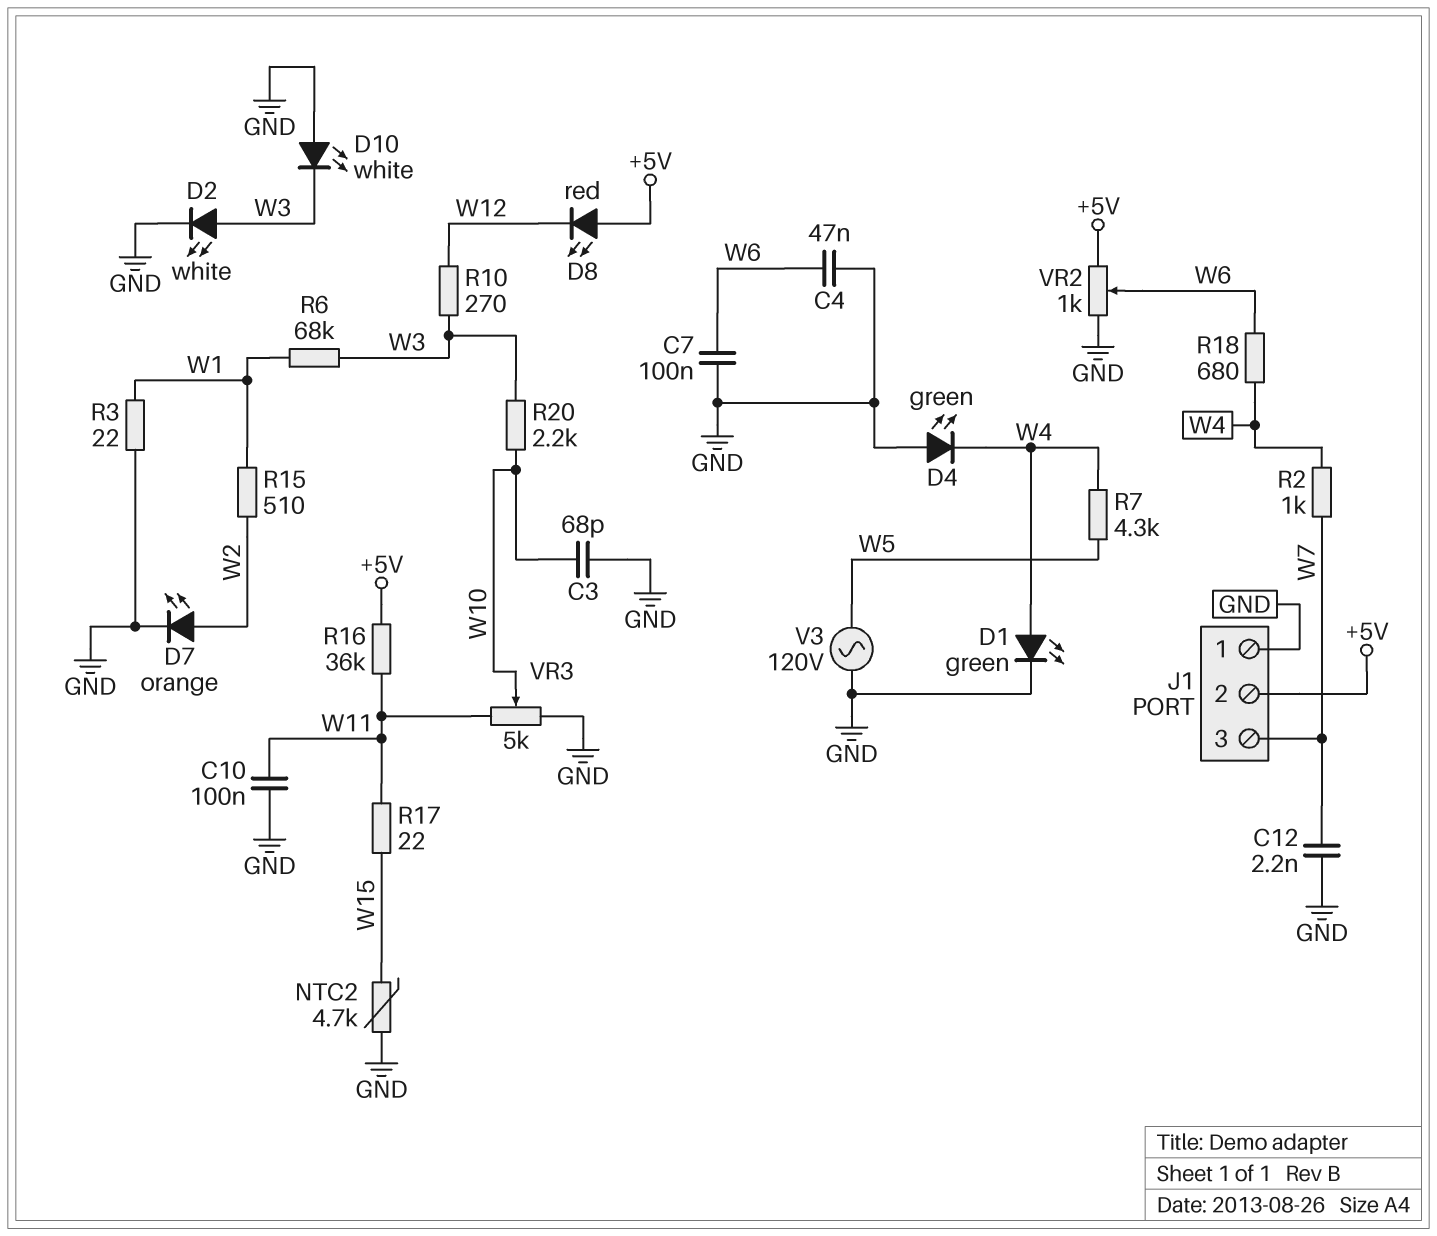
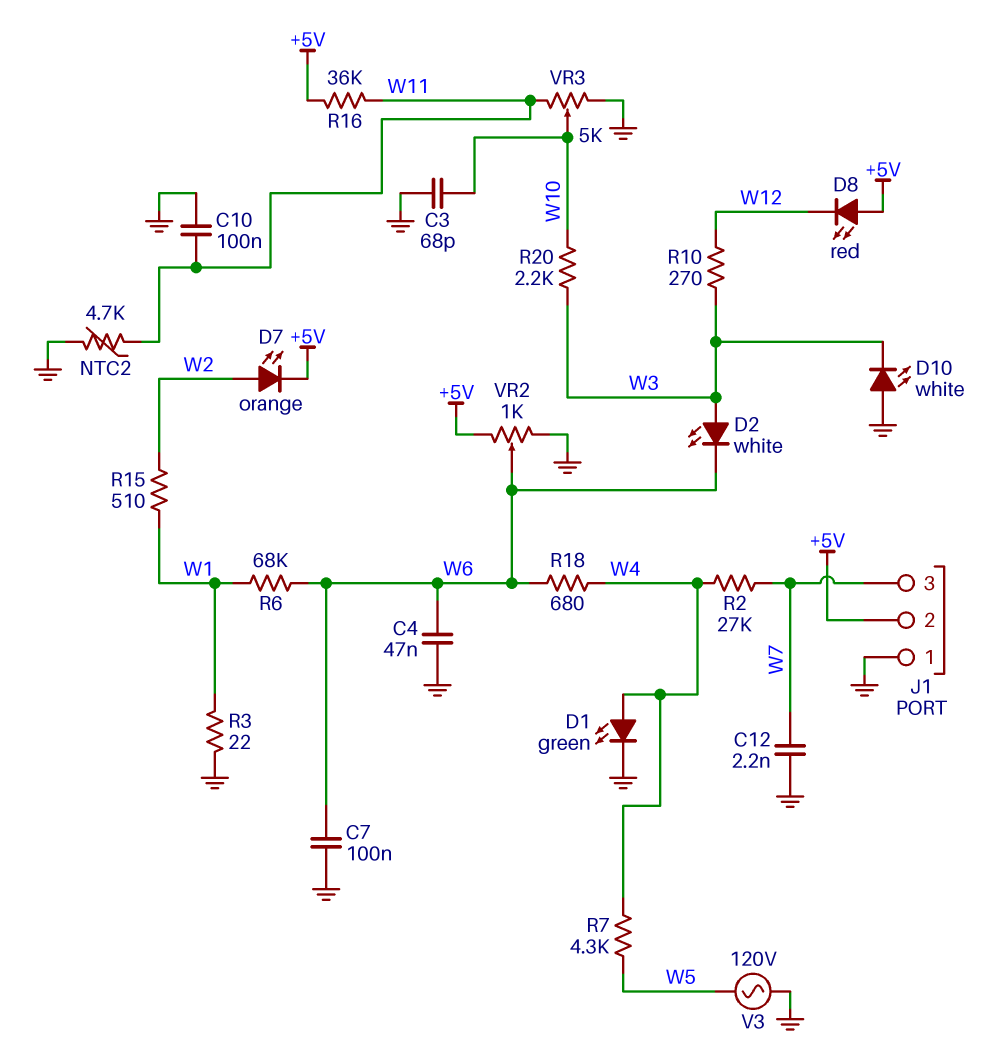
D2: LED white (A W3, K GND) -> LED white (A W3, K W6)
D4: LED green (A GND, K W4) -> none
D7: LED orange (A W2, K GND) -> LED orange (A W2, K +5V)
NTC2: 4.7k (GND, W15) -> 4.7k (GND, W11)
R2: 1k (W4, W7) -> 27k (W4, W7)
R6: 68k (W1, W3) -> 68k (W1, W6)
R17: 22 (W11, W15) -> none

